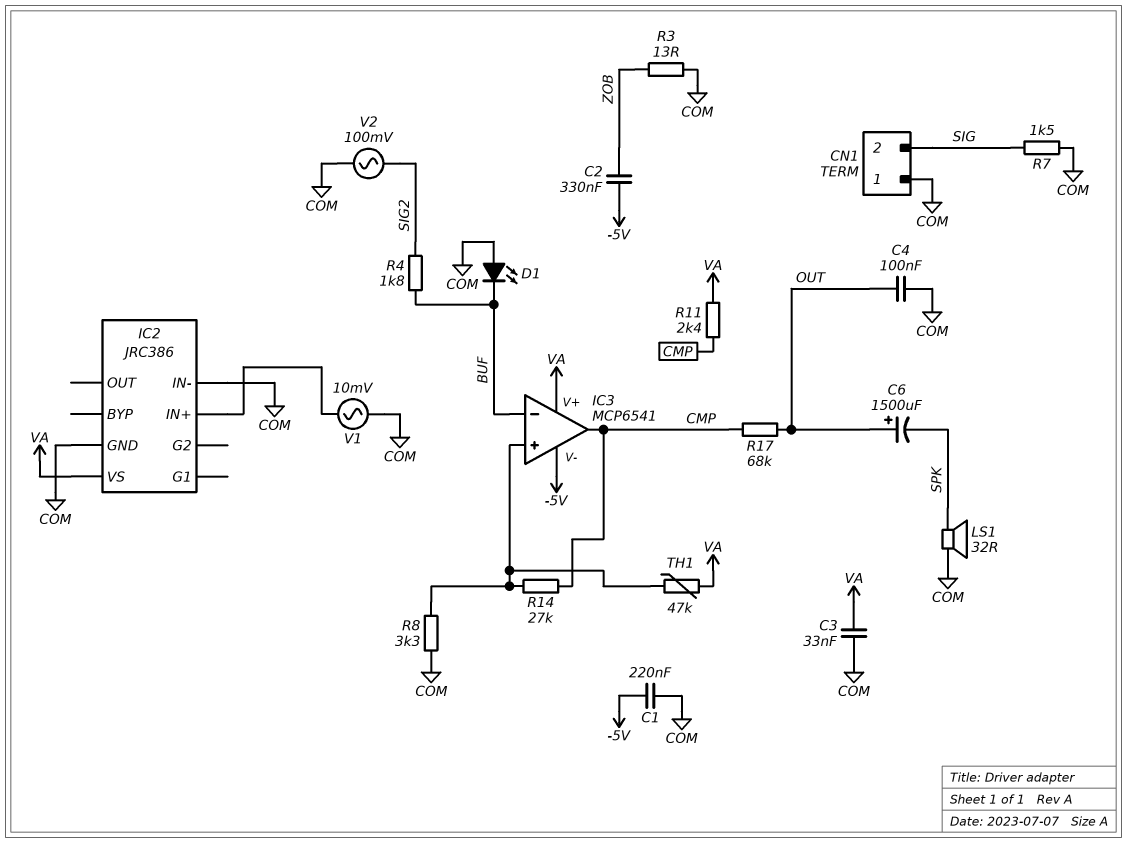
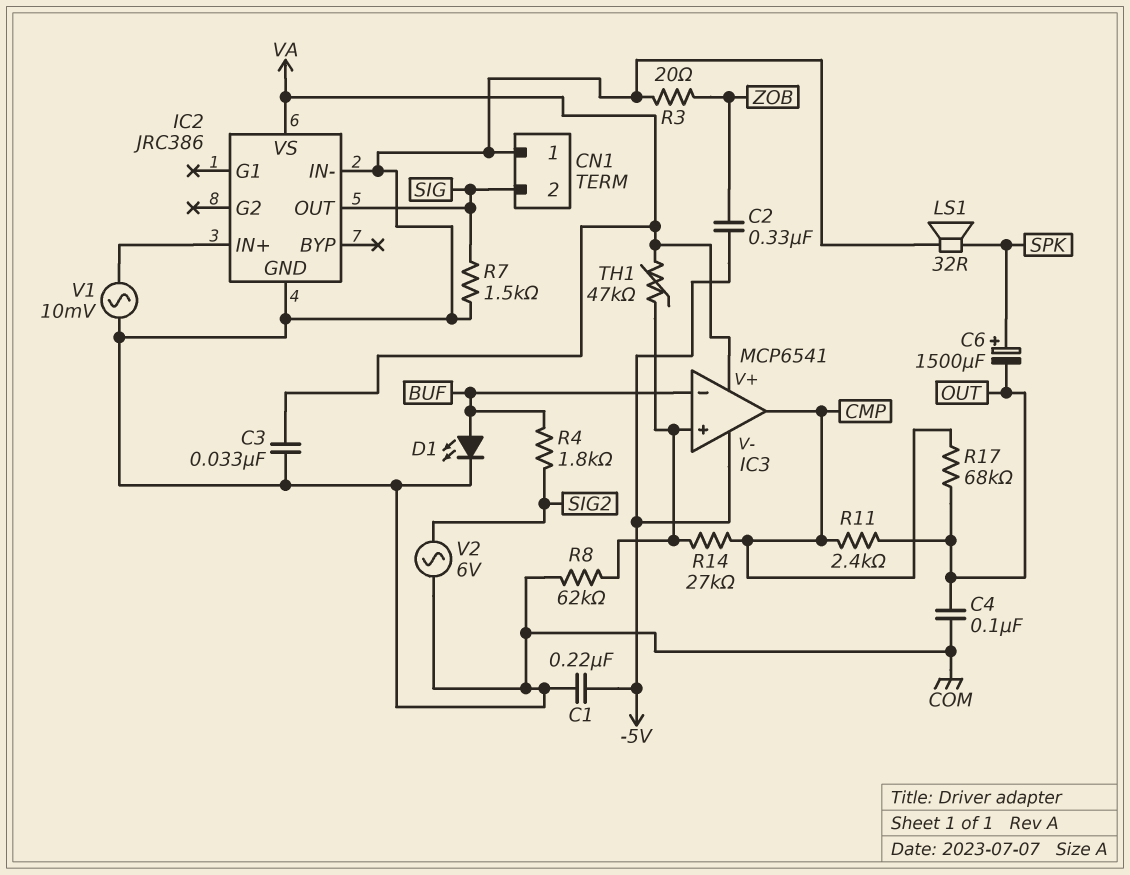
C6: 1500uF (plus OUT, minus SPK) -> 1500uF (plus SPK, minus OUT)
D1: LED (A COM, K BUF) -> LED (A BUF, K COM)
IC2 pin OUT: none -> SIG
R3: 13 (COM, ZOB) -> 20 (COM, ZOB)
R8: 3.3k (COM, IC3/in+) -> 62k (COM, IC3/in+)
R11: 2.4k (CMP, VA) -> 2.4k (CMP, OUT)
V2: AC 100mV (COM, SIG2) -> AC 6V (COM, SIG2)

